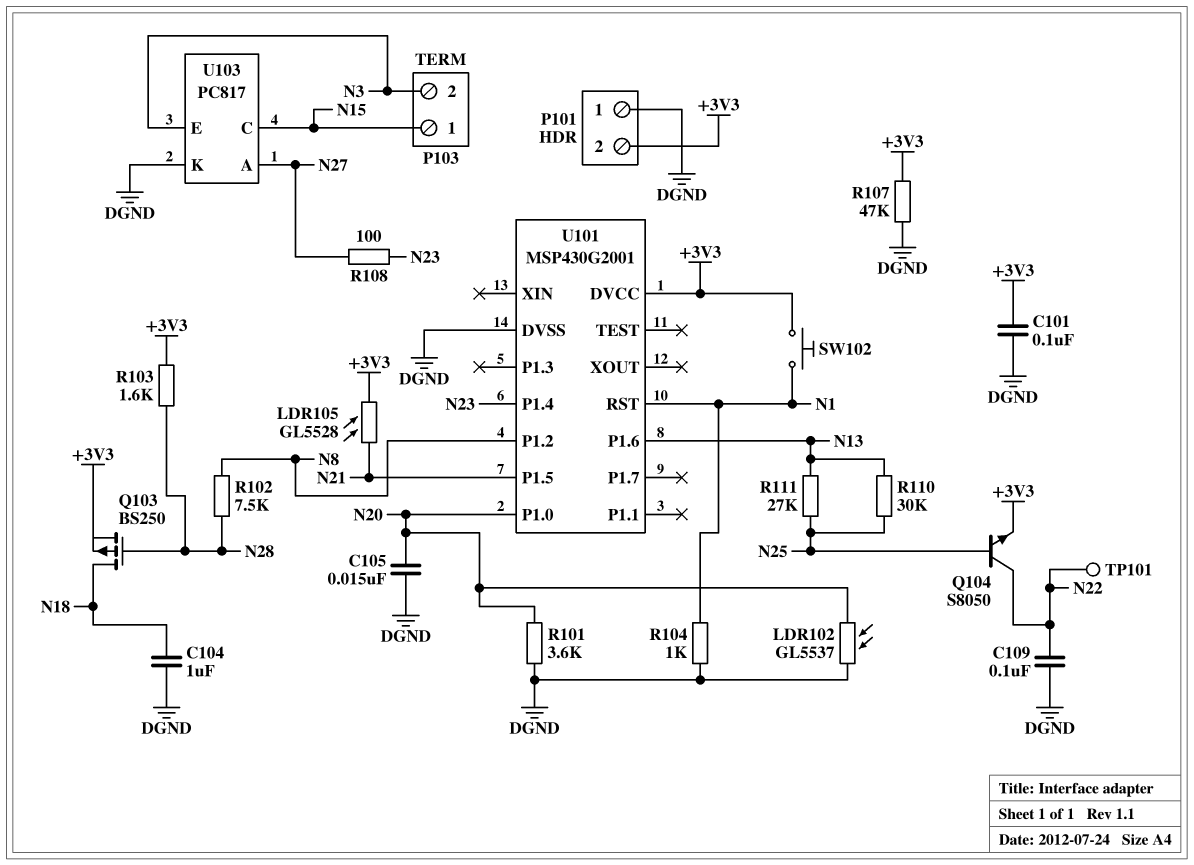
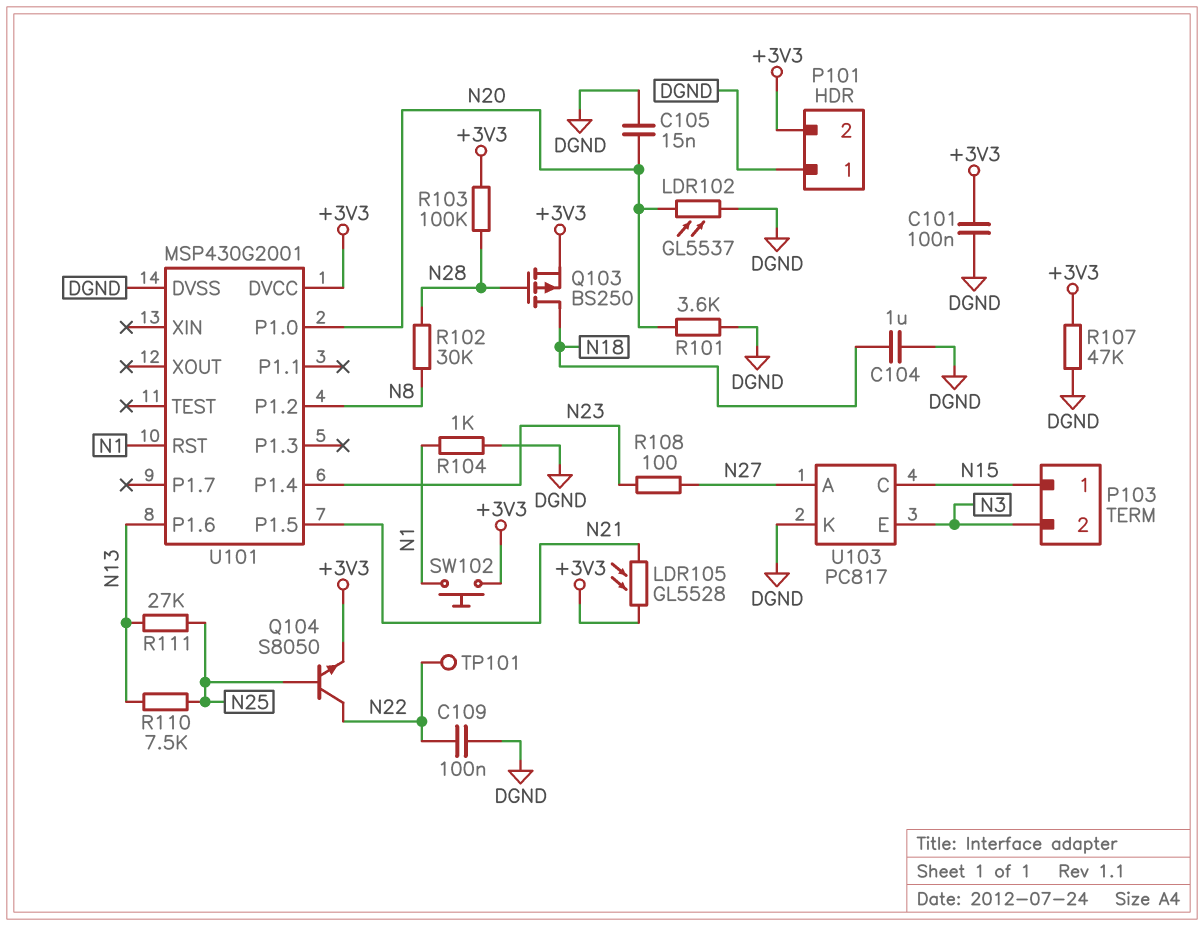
R102: 7.5k (N8, N28) -> 30k (N8, N28)
R103: 1.6k (+3V3, N28) -> 100k (+3V3, N28)
R110: 30k (N13, N25) -> 7.5k (N13, N25)

